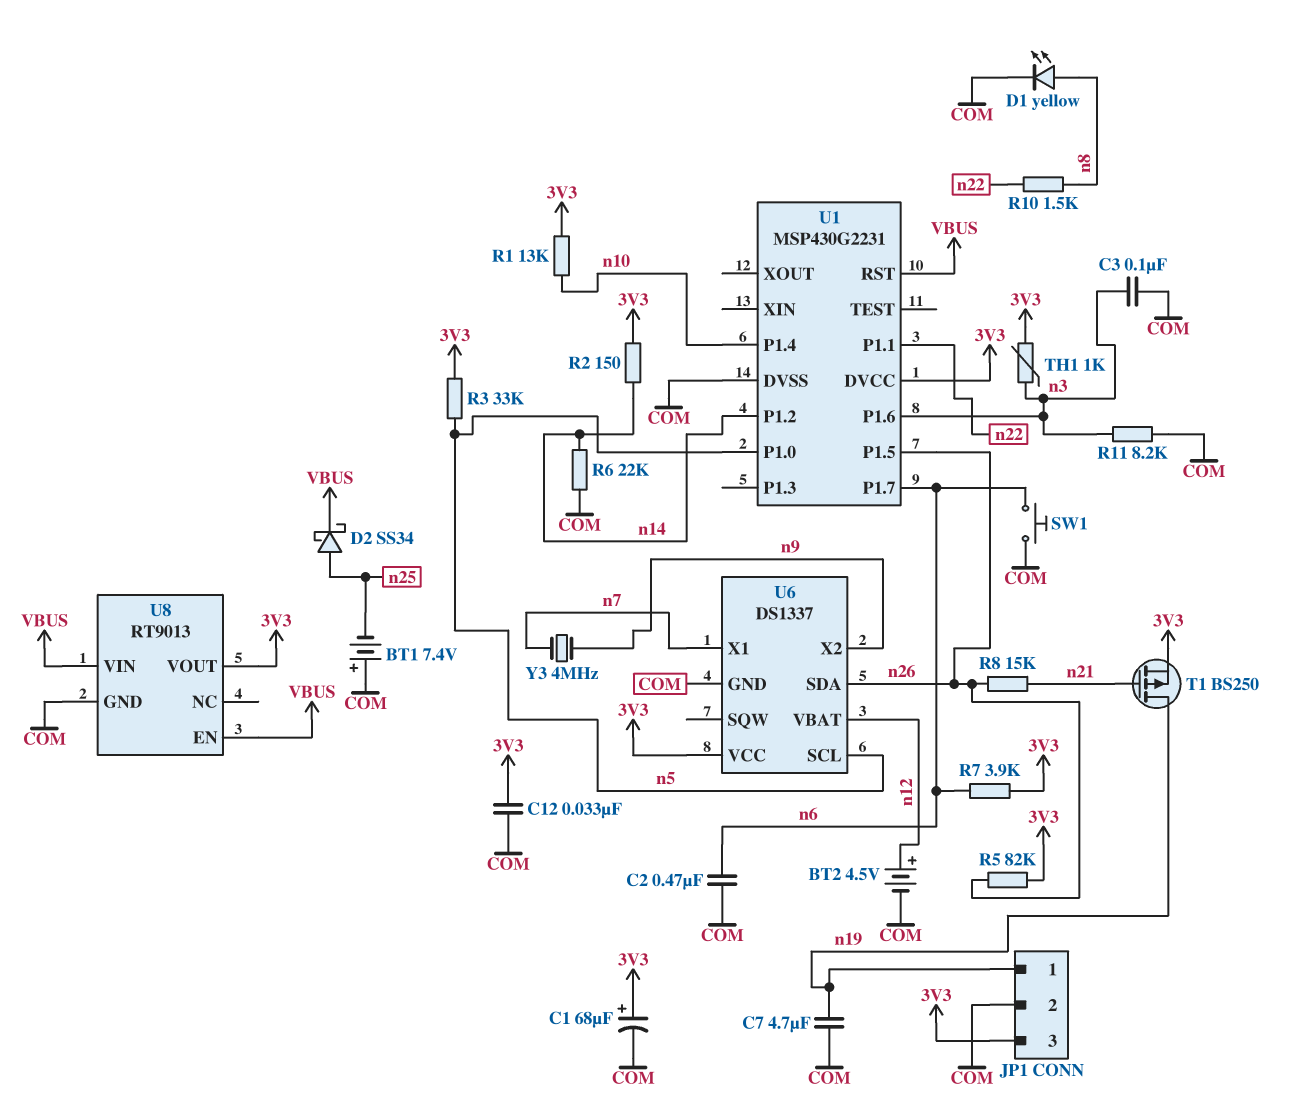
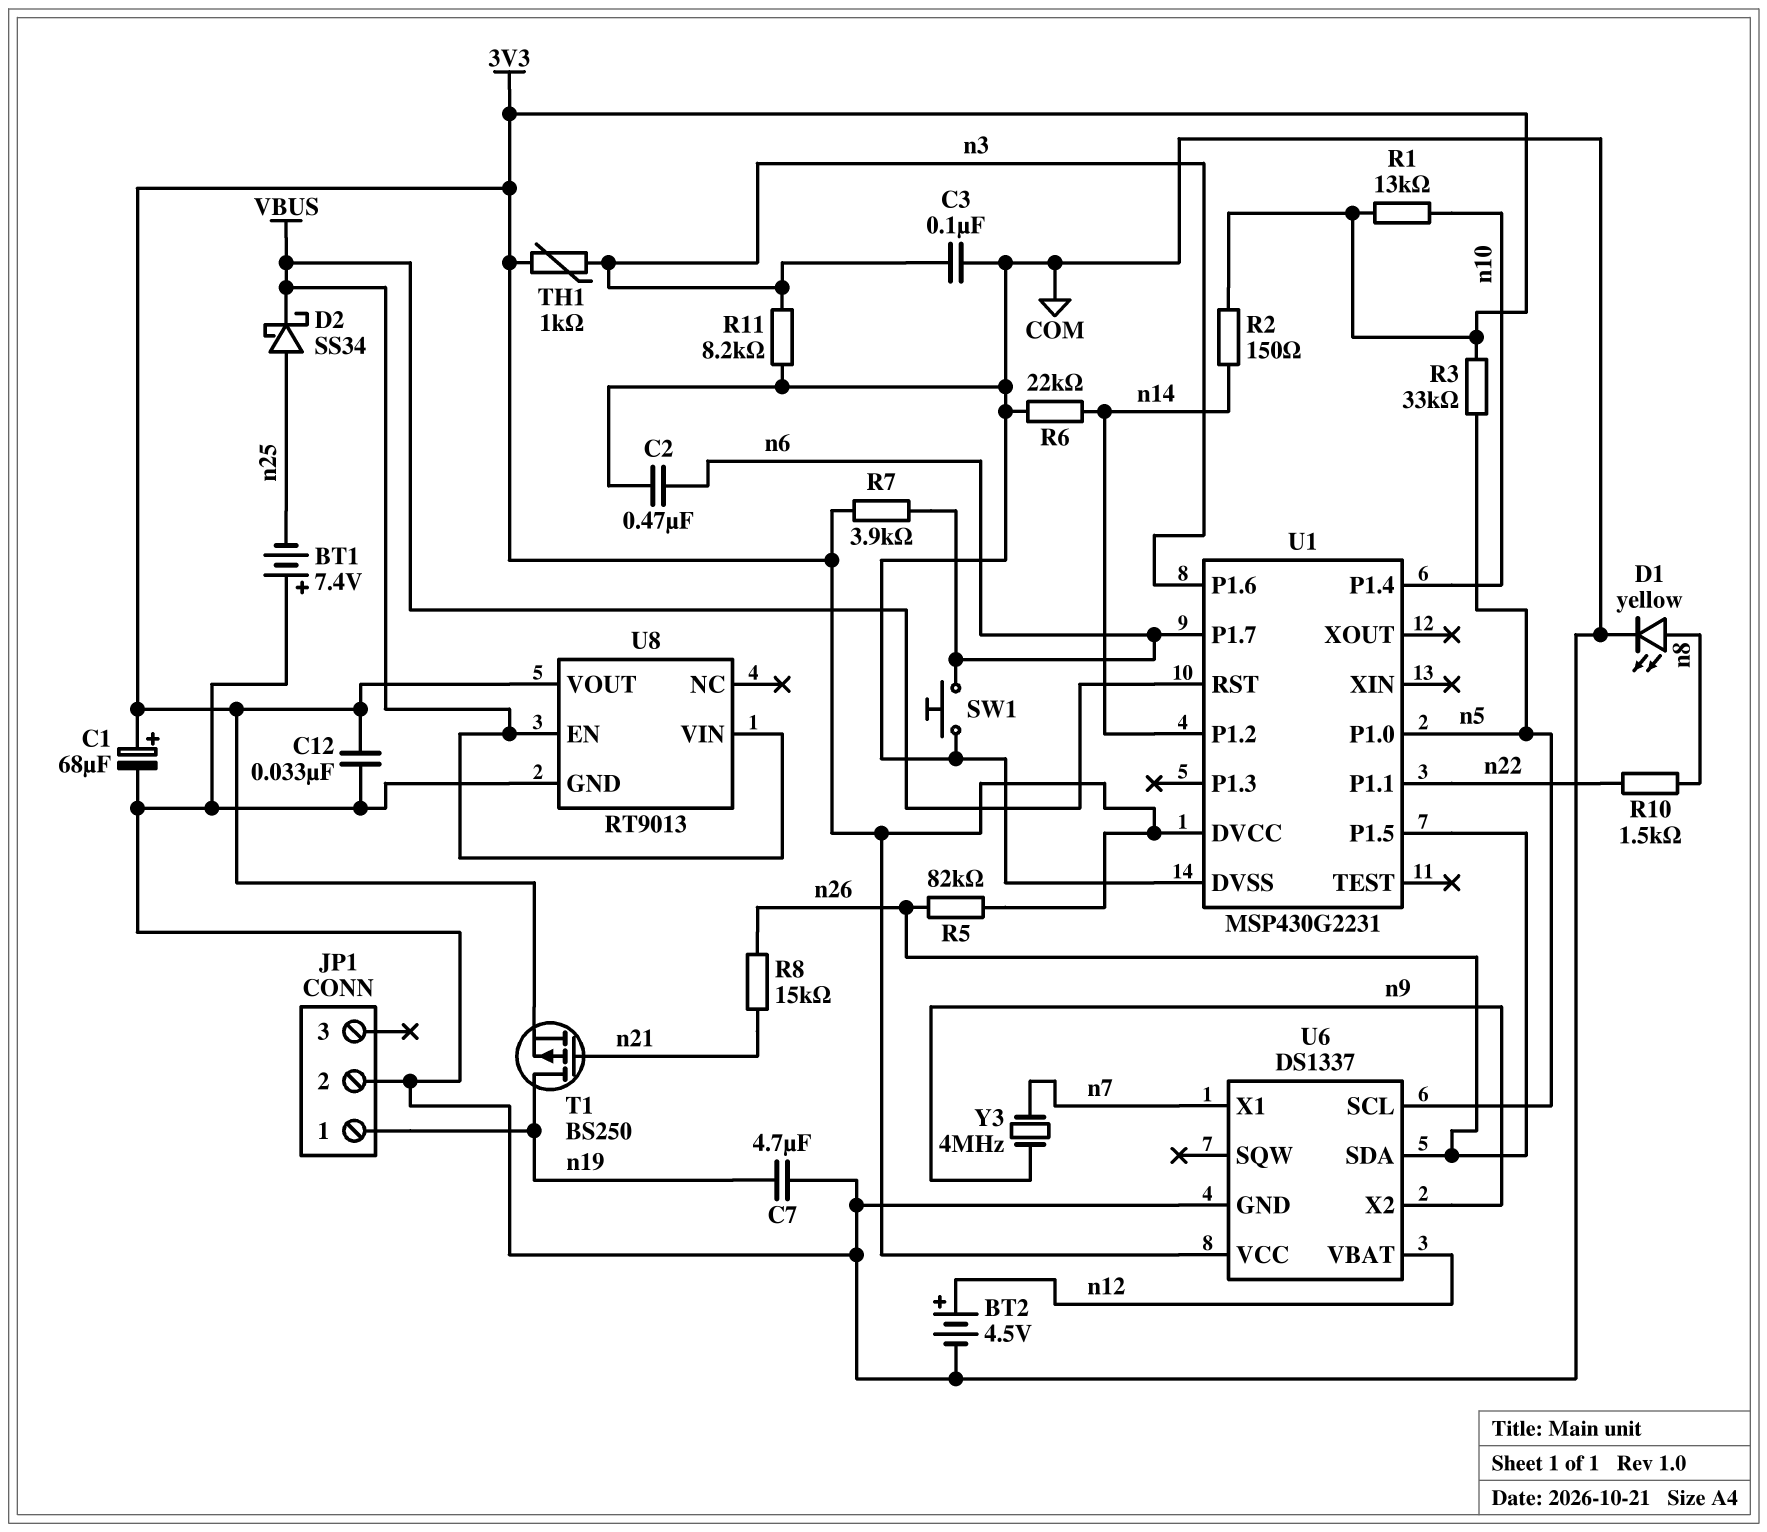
JP1 pin 3: 3V3 -> none

